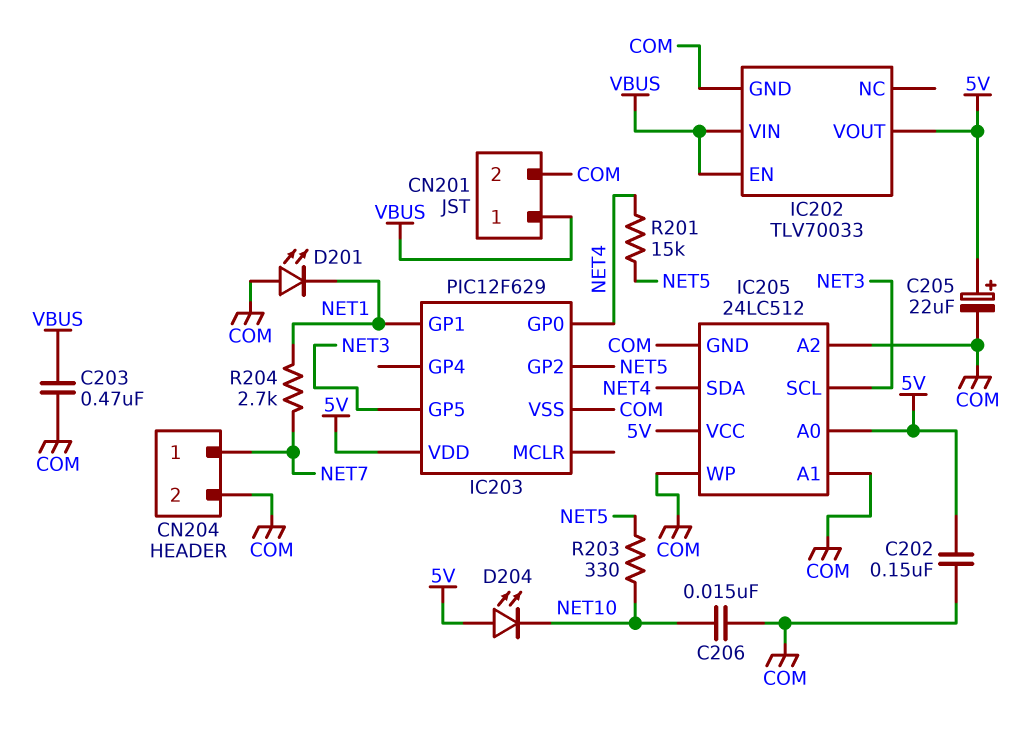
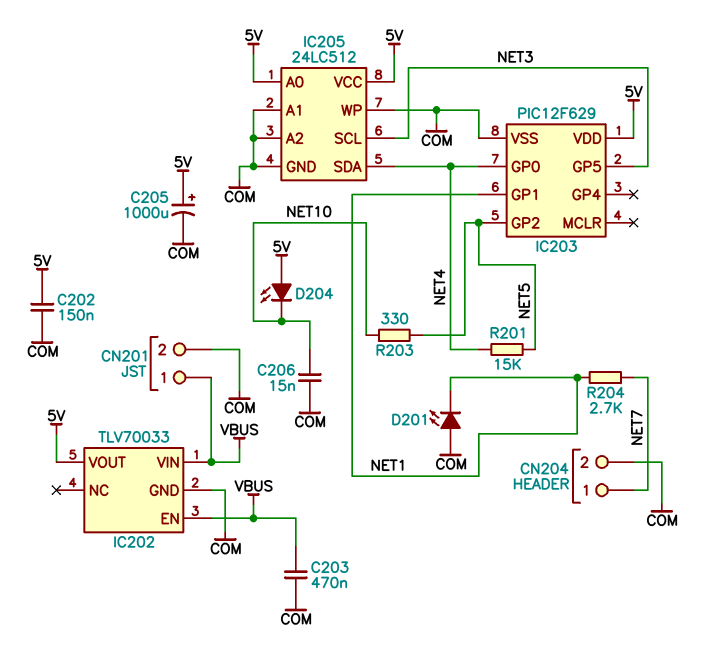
C205: 22uF (plus 5V, minus COM) -> 1000uF (plus 5V, minus COM)

